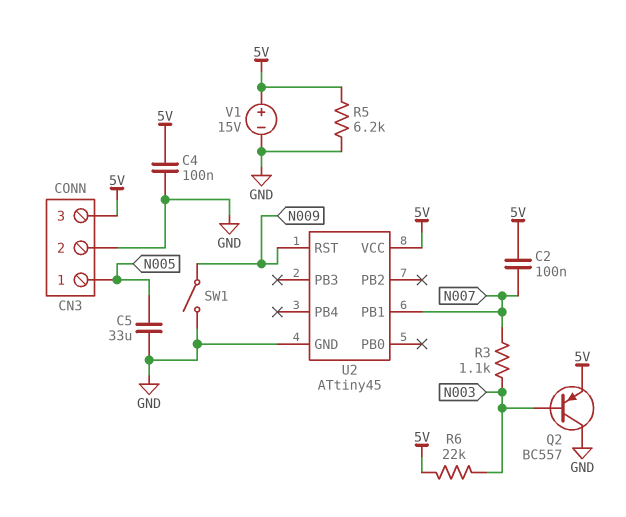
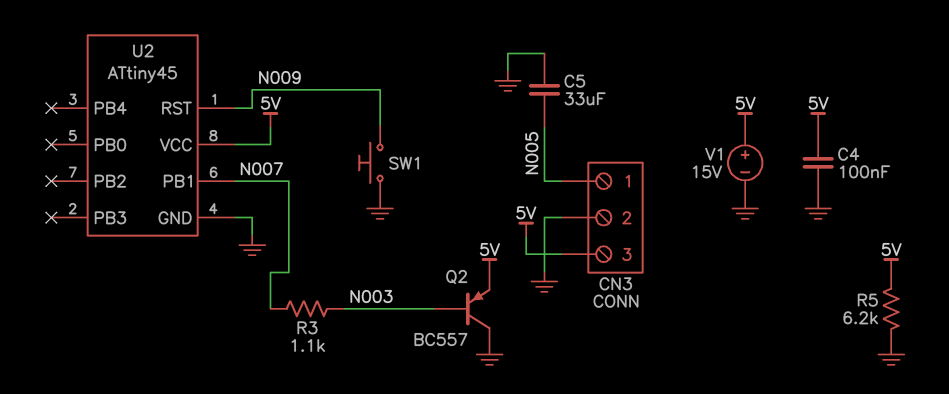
C2: 100nF (5V, N007) -> none
R6: 22k (5V, N003) -> none
SW1: switch (GND, N009) -> button (GND, N009)

